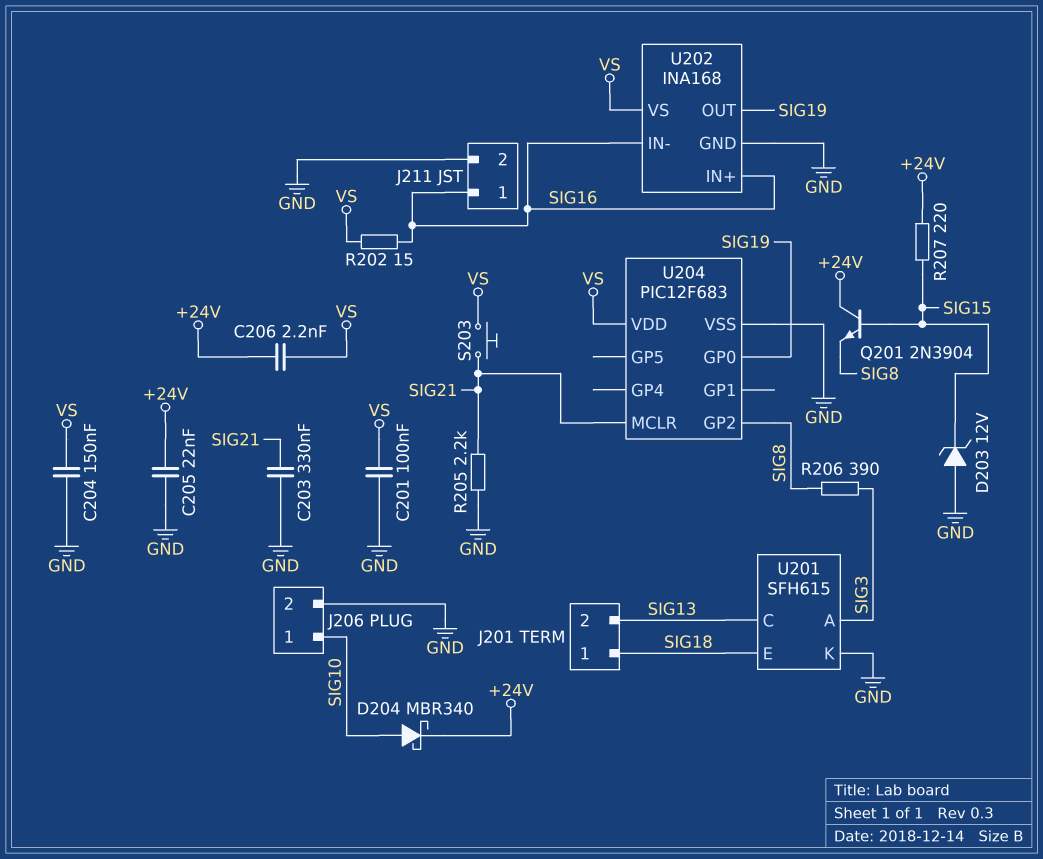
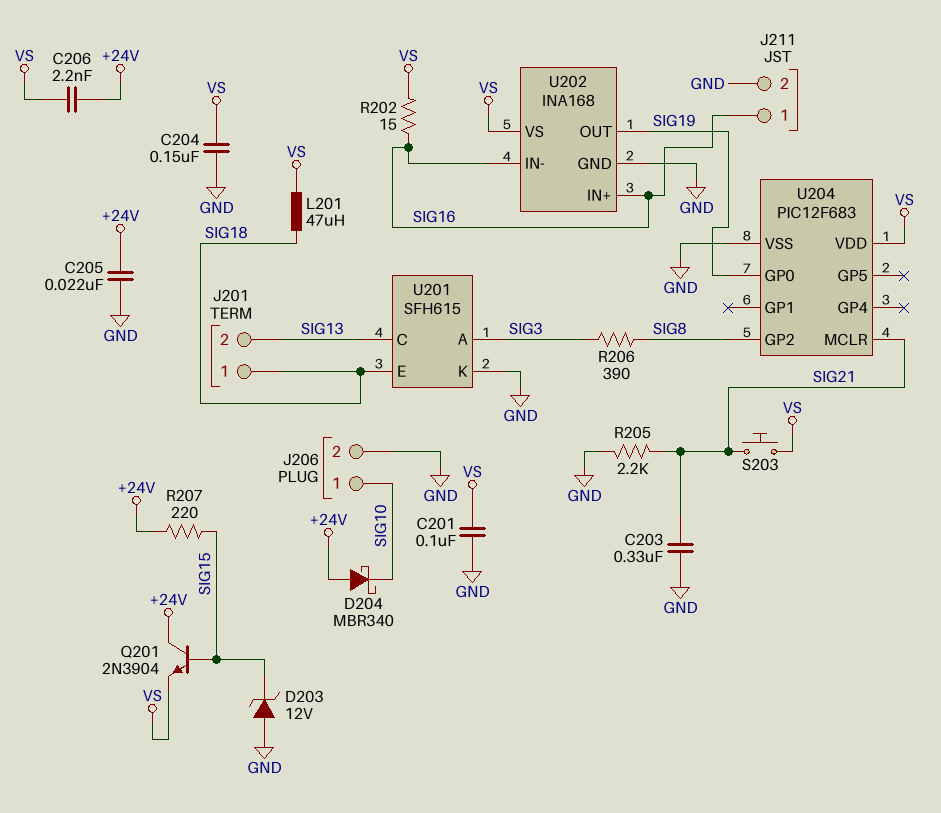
D204: schottky MBR340 (A SIG10, K +24V) -> schottky MBR340 (A +24V, K SIG10)
L201: none -> 47uH (SIG18, VS)
Q201: NPN 2N3904 (B SIG15, C +24V, E SIG8) -> NPN 2N3904 (B SIG15, C +24V, E VS)

